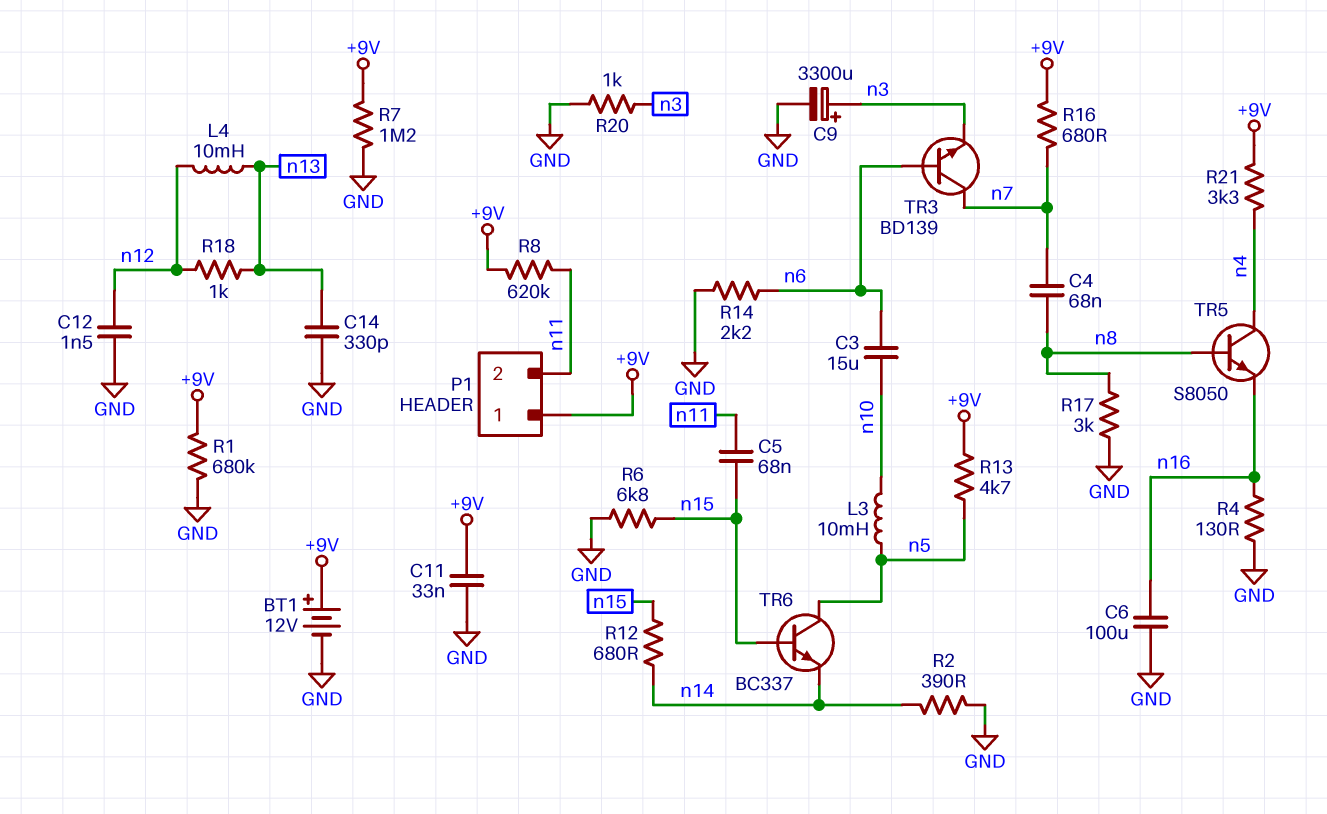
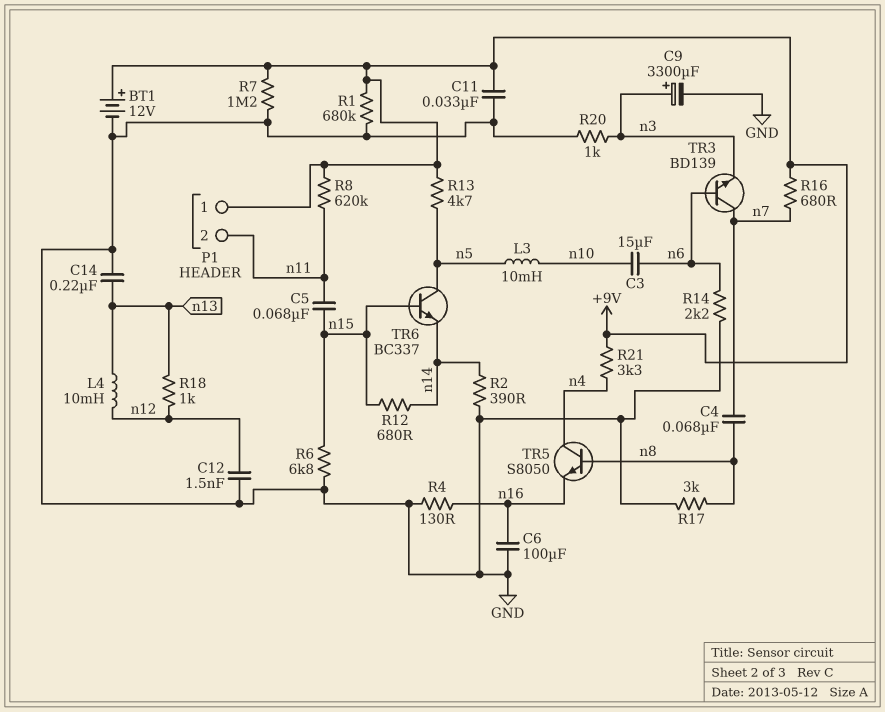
C14: 330pF (GND, n13) -> 220nF (GND, n13)

